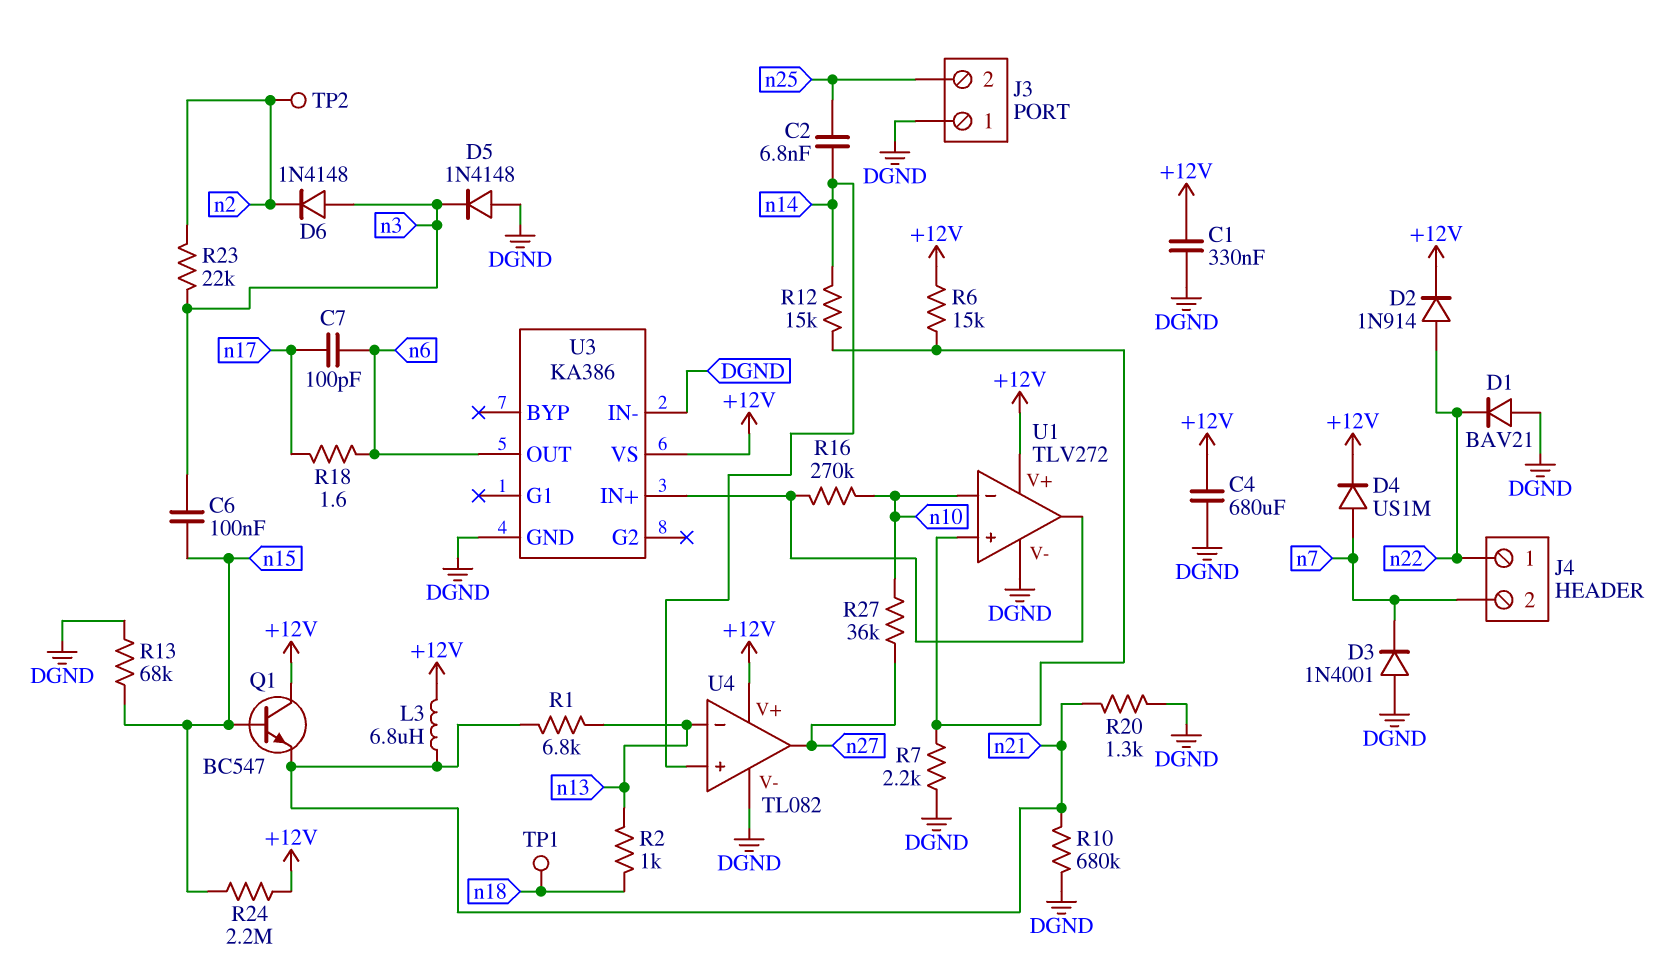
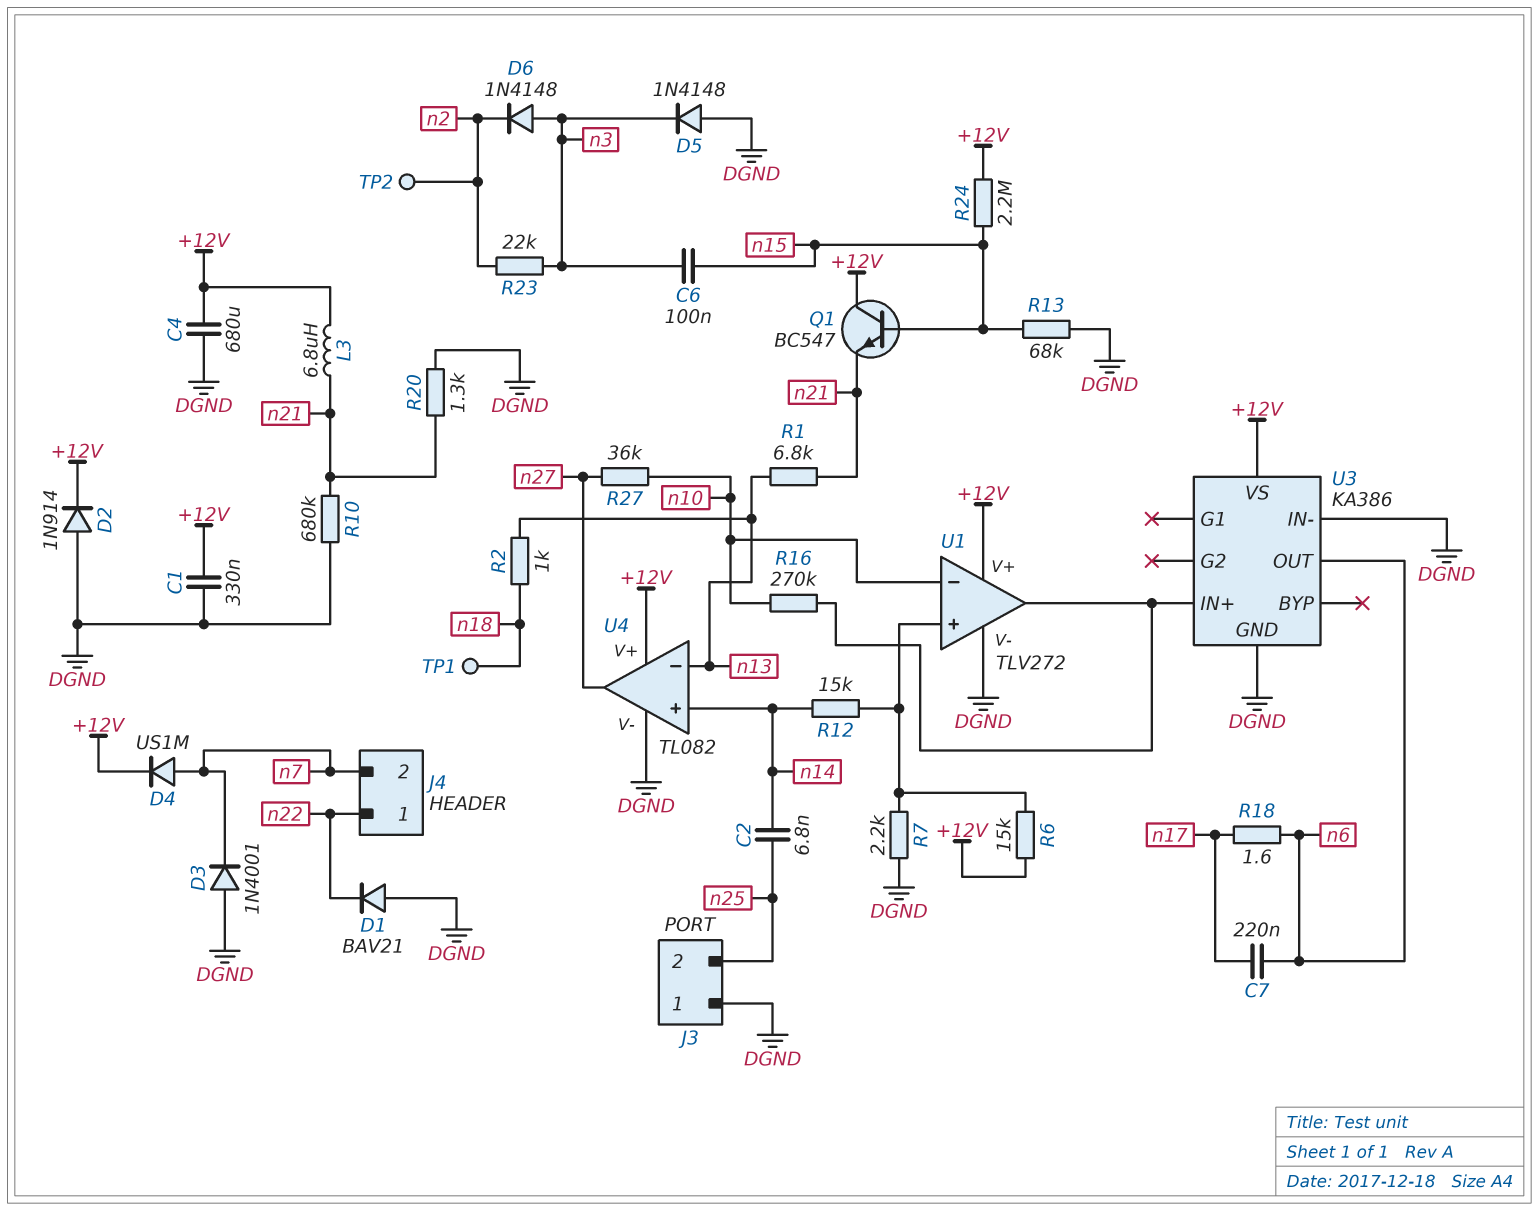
C7: 100pF (n6, n17) -> 220nF (n6, n17)
D2: diode 1N914 (A n22, K +12V) -> diode 1N914 (A DGND, K +12V)

